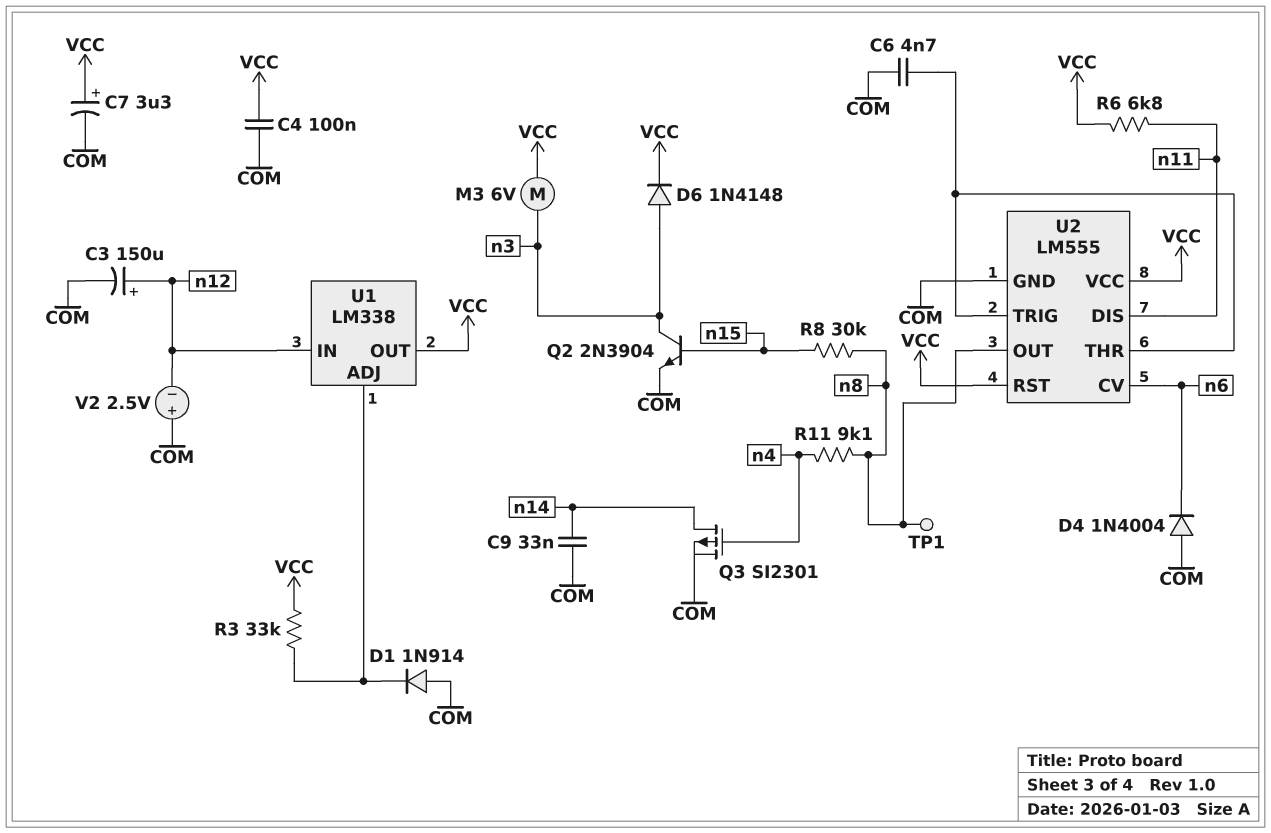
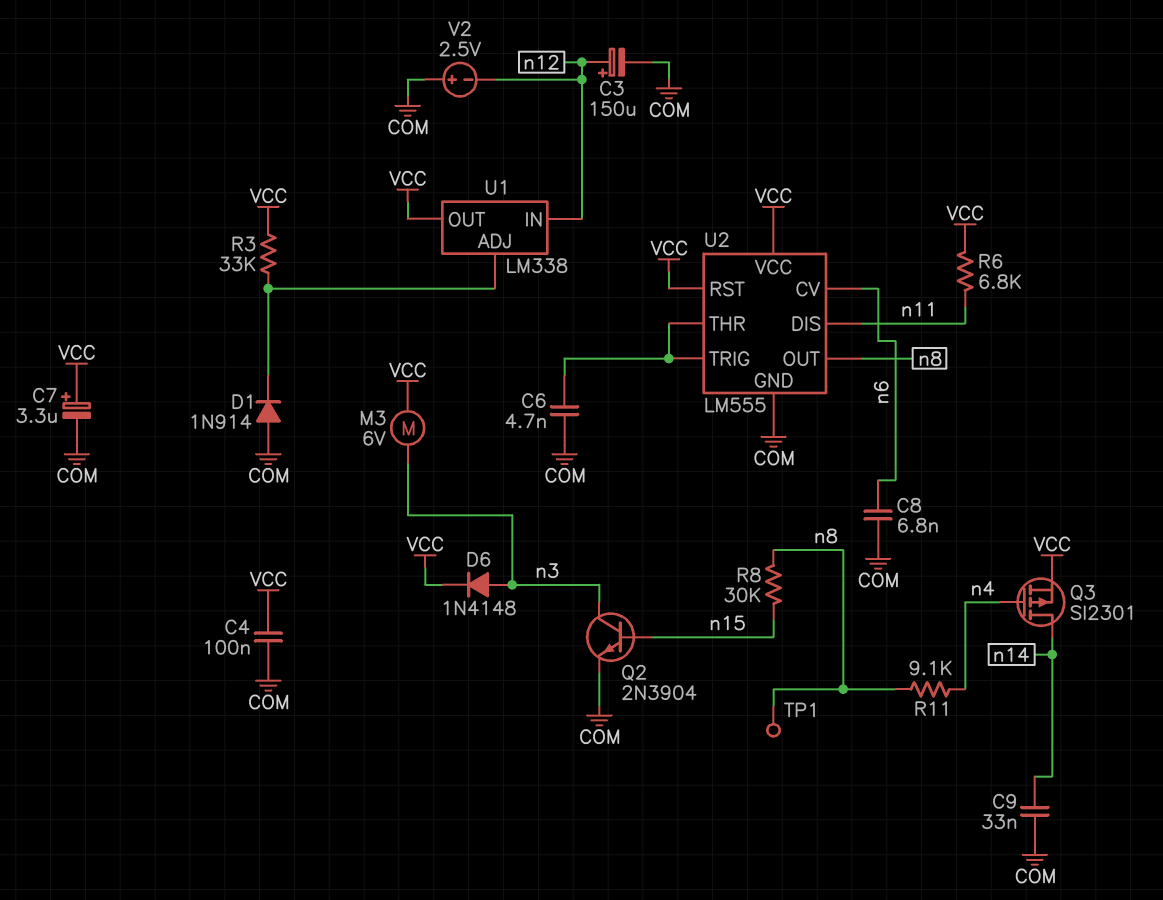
C8: none -> 6.8nF (COM, n6)
D4: diode 1N4004 (A COM, K n6) -> none
Q3: PMOS SI2301 (G n4, D n14, S COM) -> PMOS SI2301 (G n4, D n14, S VCC)

